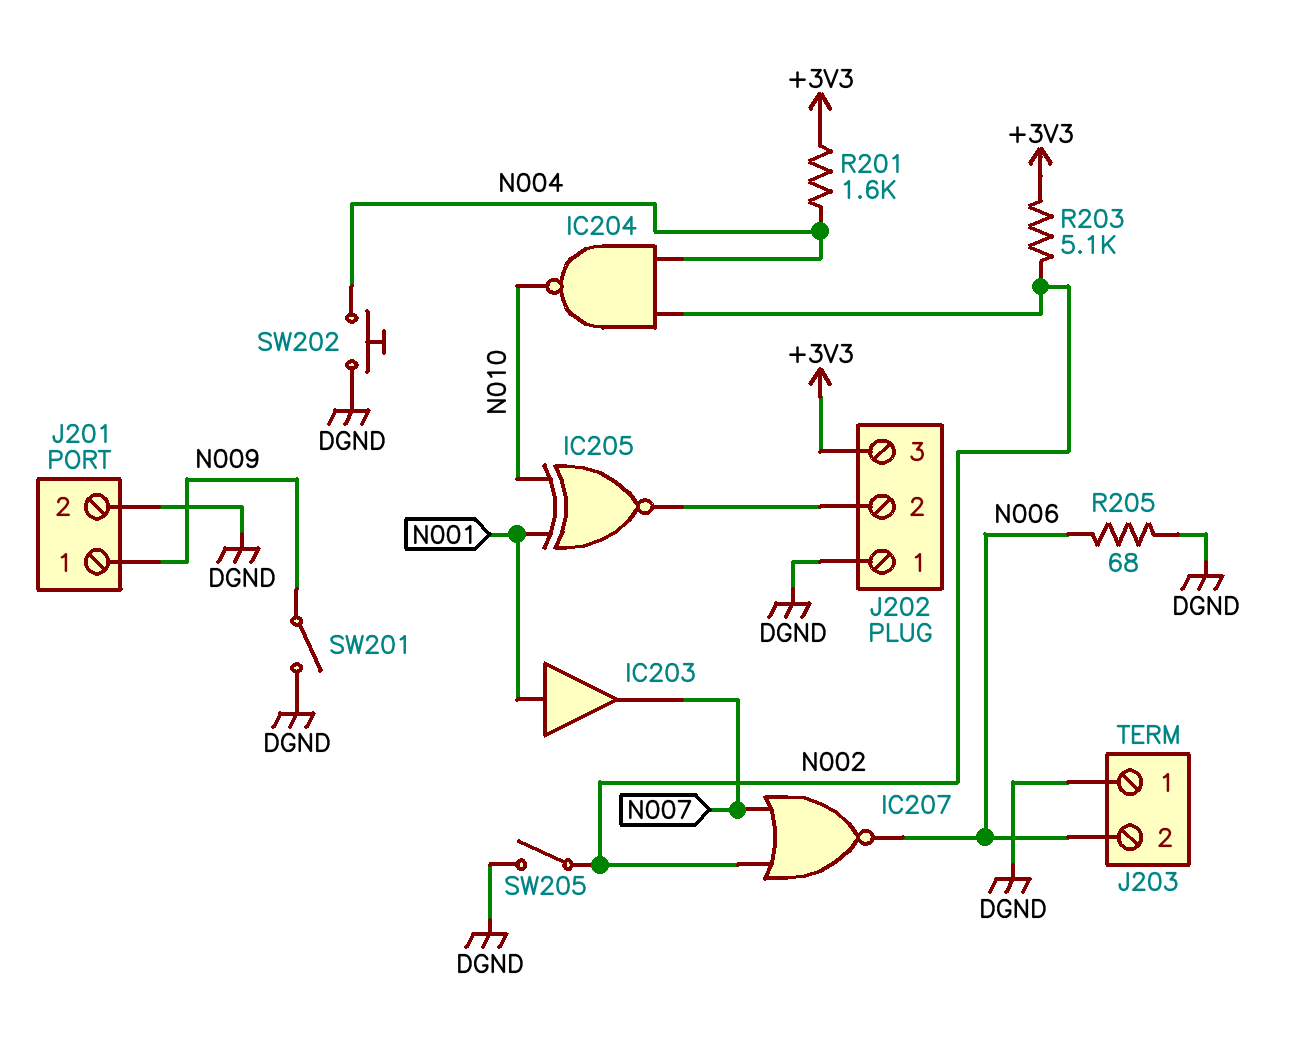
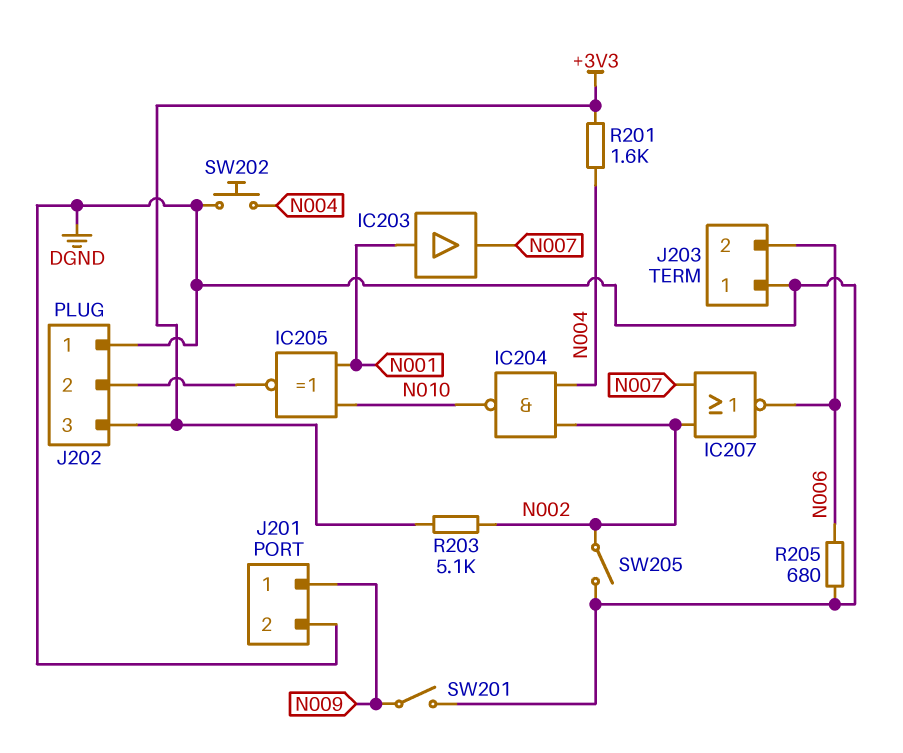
R205: 68 (DGND, N006) -> 680 (DGND, N006)

